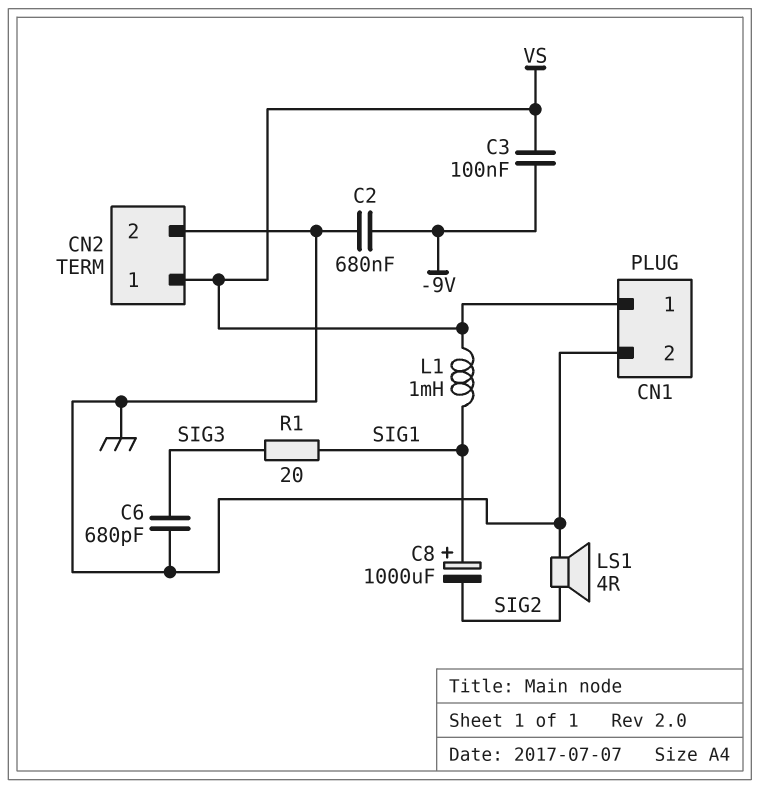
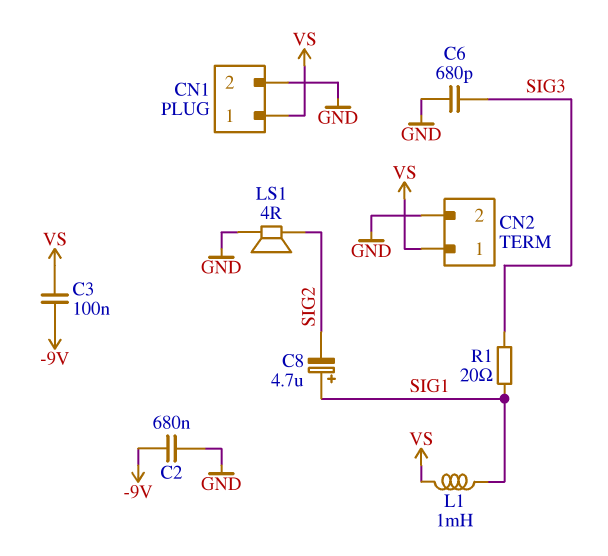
C8: 1000uF (plus SIG1, minus SIG2) -> 4.7uF (plus SIG1, minus SIG2)

